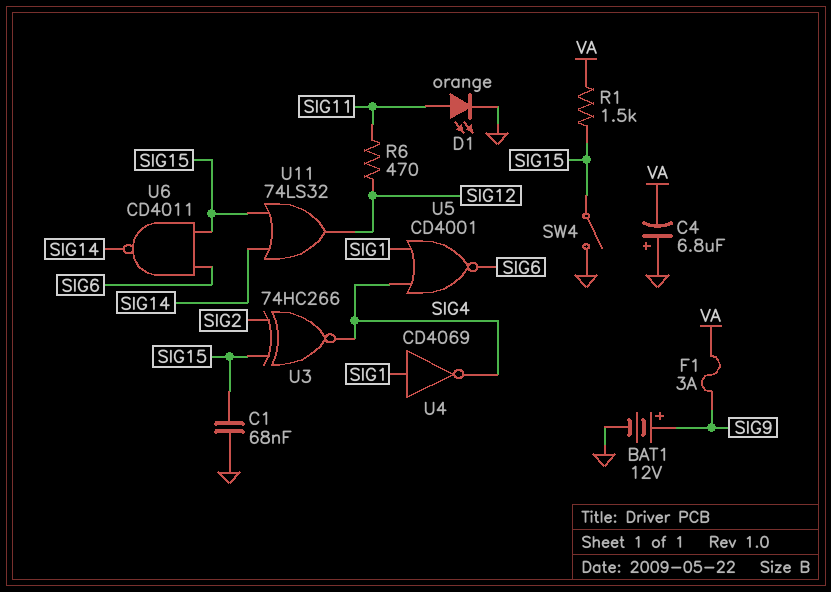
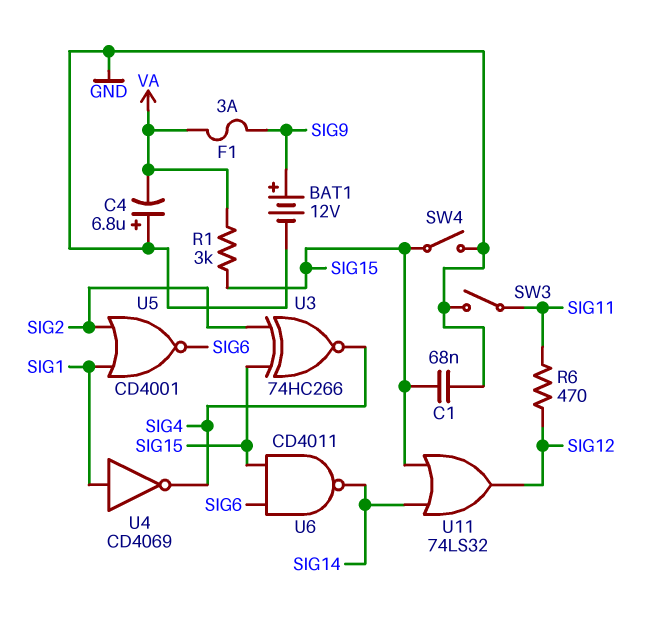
D1: LED orange (A SIG11, K GND) -> none
R1: 1.5k (SIG15, VA) -> 3k (SIG15, VA)
SW3: none -> switch (GND, SIG11)
U5: NOR CD4001 (in SIG1, in SIG4, out SIG6) -> NOR CD4001 (in SIG1, in SIG2, out SIG6)

